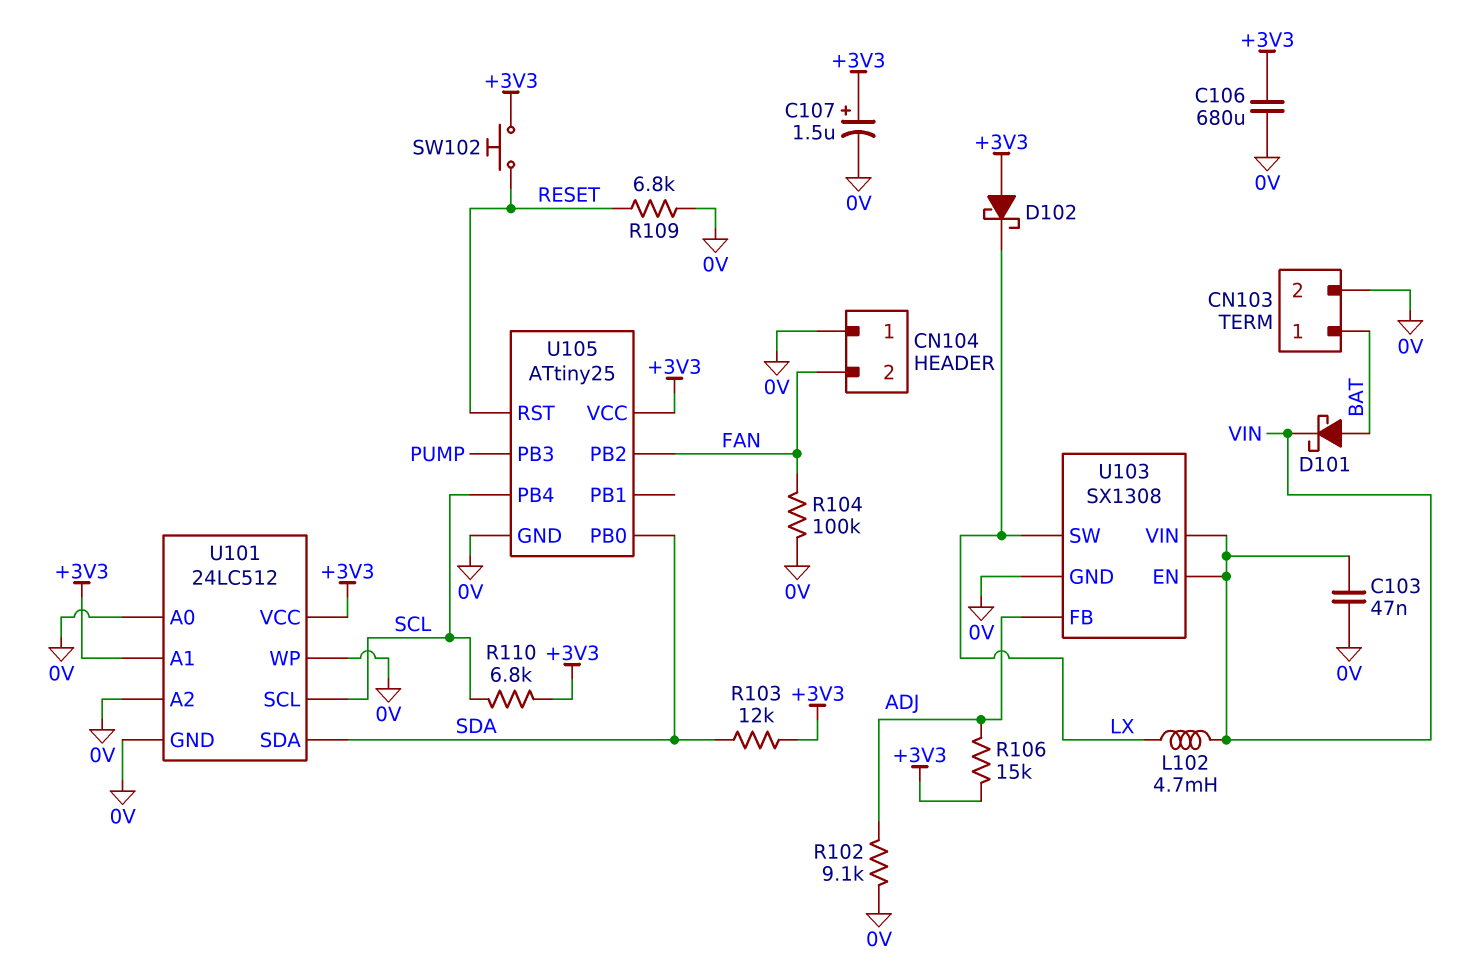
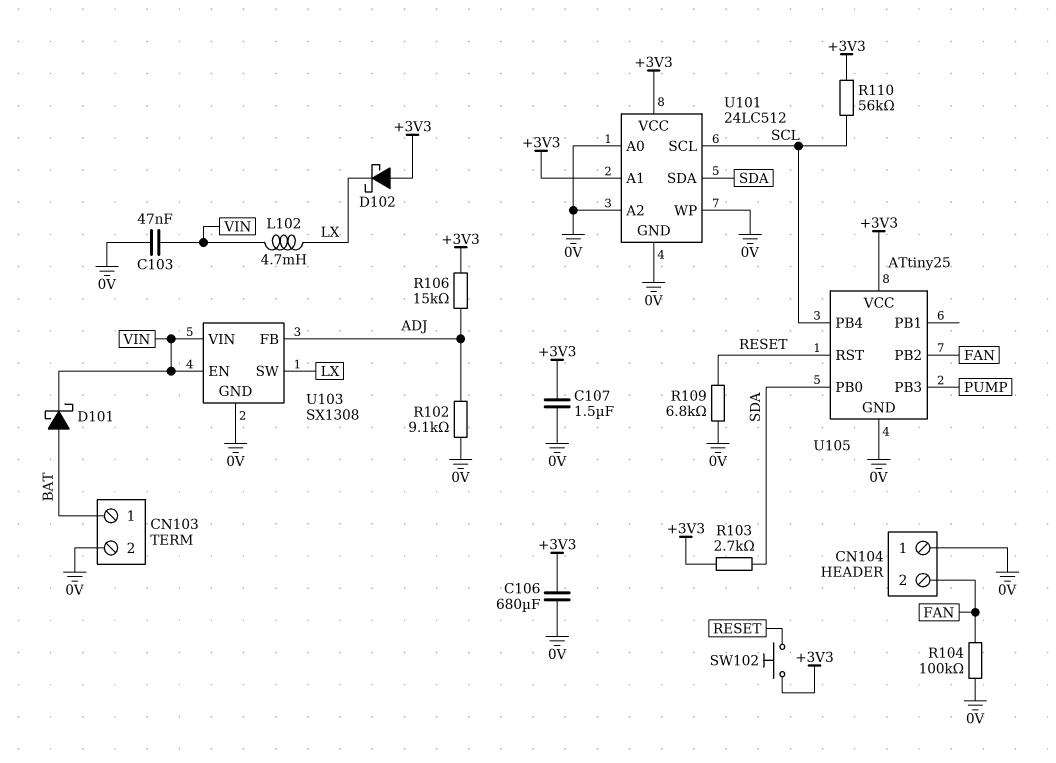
C107: 1.5uF (plus +3V3, minus 0V) -> 1.5uF (+3V3, 0V)
R103: 12k (+3V3, SDA) -> 2.7k (+3V3, SDA)
R110: 6.8k (+3V3, SCL) -> 56k (+3V3, SCL)

